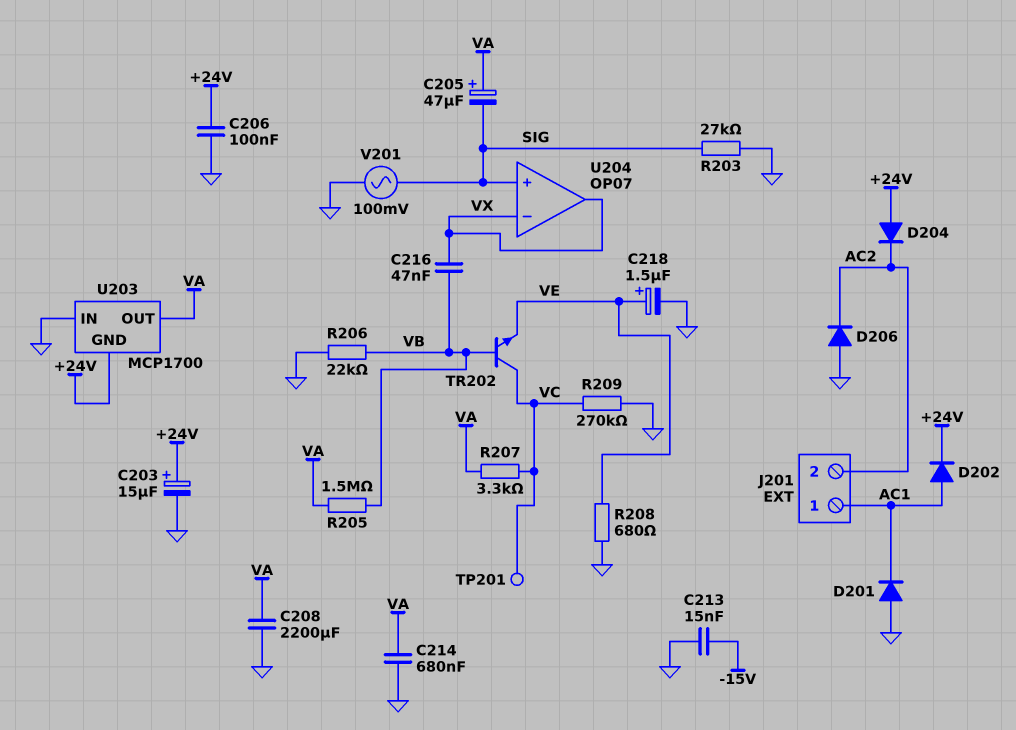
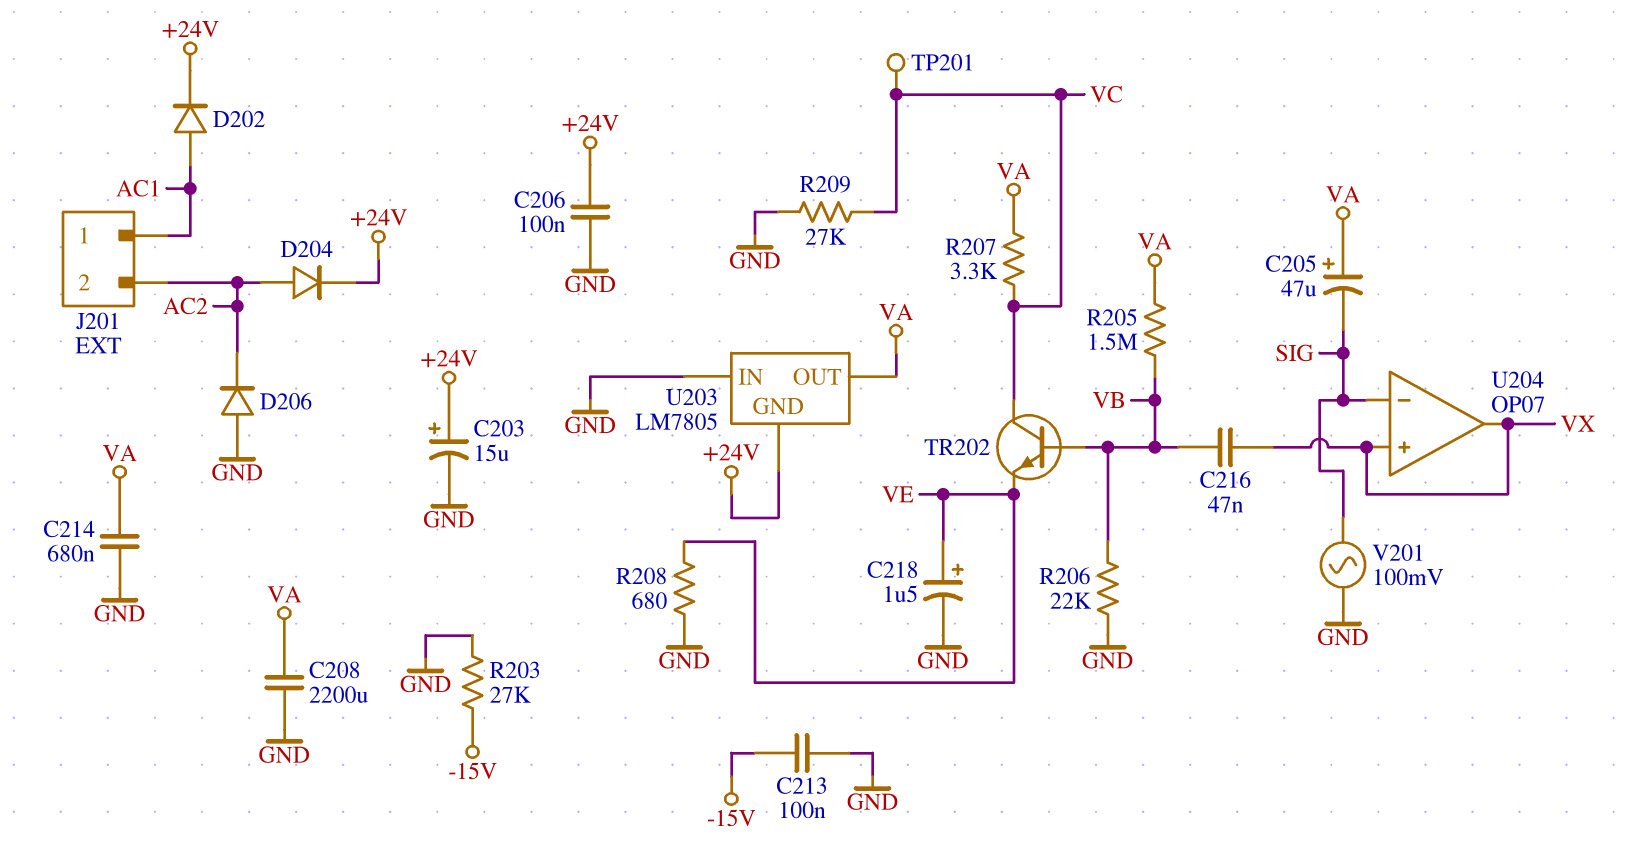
C213: 15nF (-15V, GND) -> 100nF (-15V, GND)
D201: diode (A GND, K AC1) -> none
D204: diode (A +24V, K AC2) -> diode (A AC2, K +24V)
R203: 27k (GND, SIG) -> 27k (-15V, GND)
R209: 270k (GND, VC) -> 27k (GND, VC)
U203: MCP1700 -> LM7805
U204 pin in+: SIG -> VX
U204 pin in-: VX -> SIG

